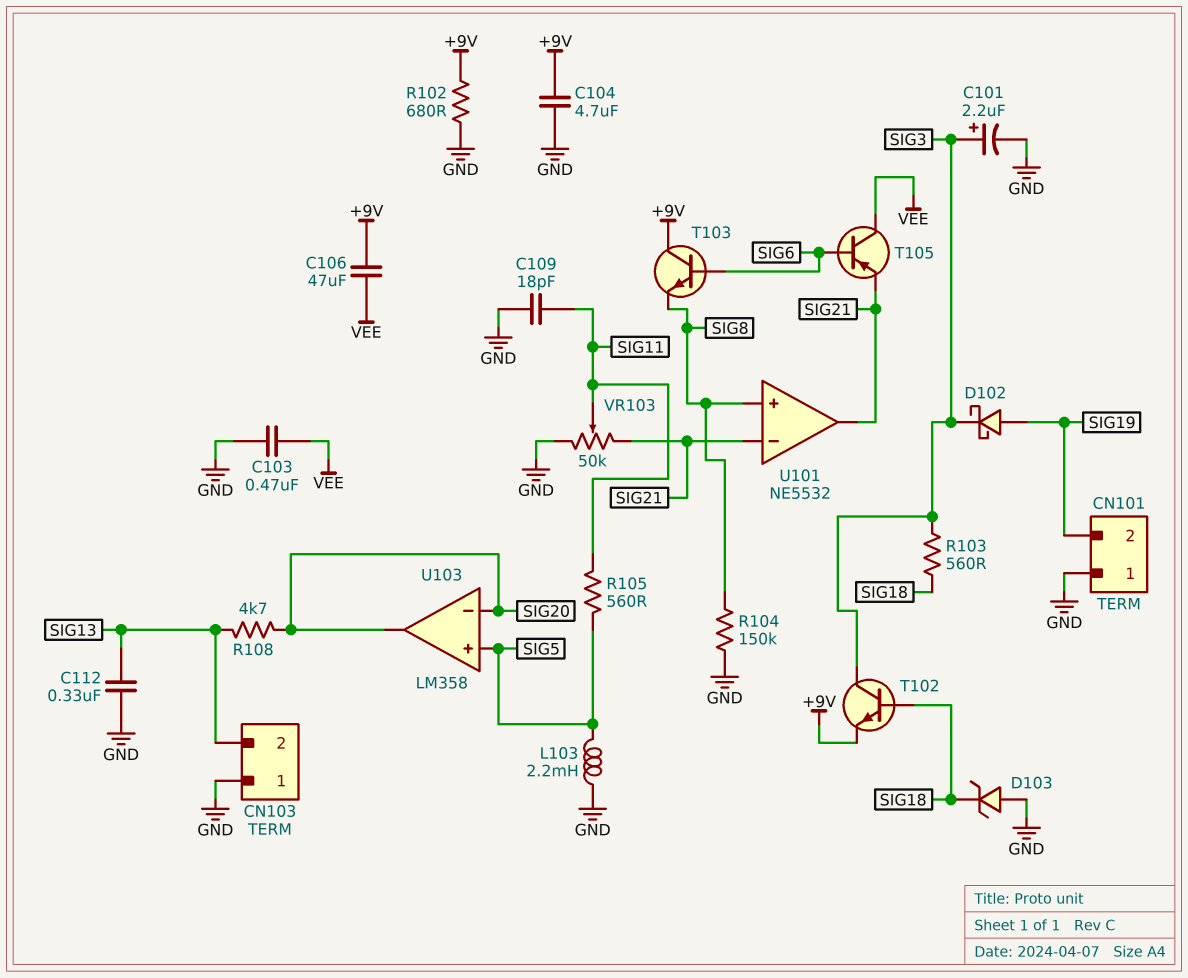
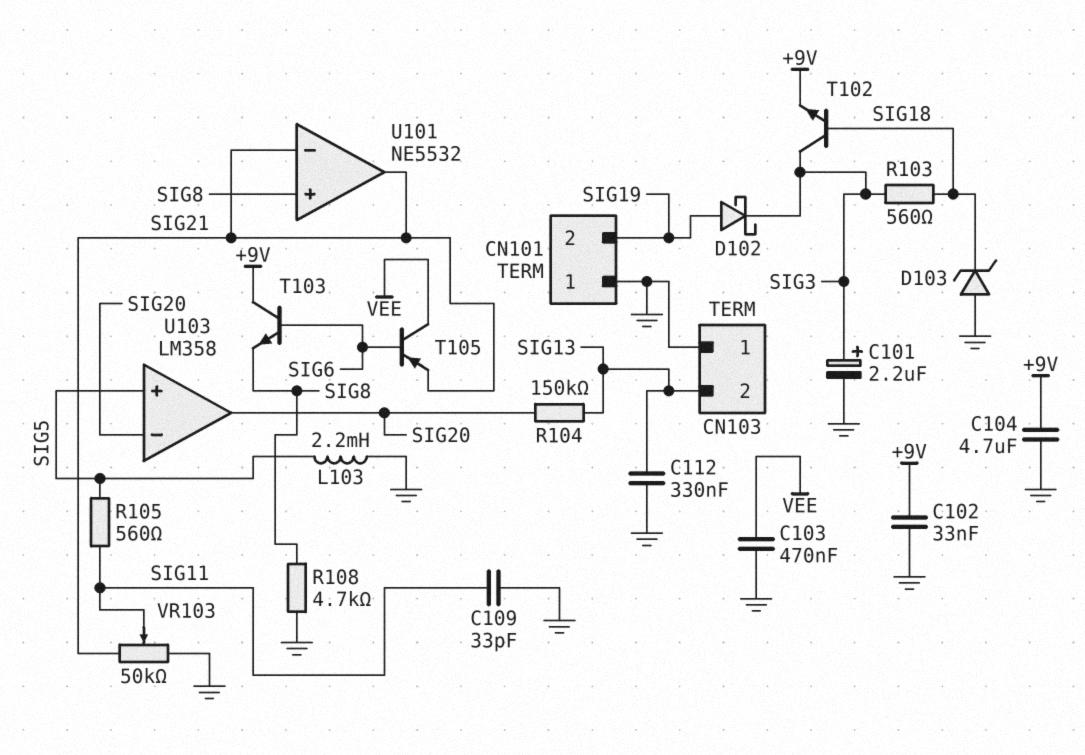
C102: none -> 33nF (+9V, GND)
C106: 47uF (+9V, VEE) -> none
C109: 18pF (GND, SIG11) -> 33pF (GND, SIG11)
R102: 680 (+9V, GND) -> none
R104: 150k (GND, SIG8) -> 150k (SIG13, SIG20)
R108: 4.7k (SIG13, SIG20) -> 4.7k (GND, SIG8)

